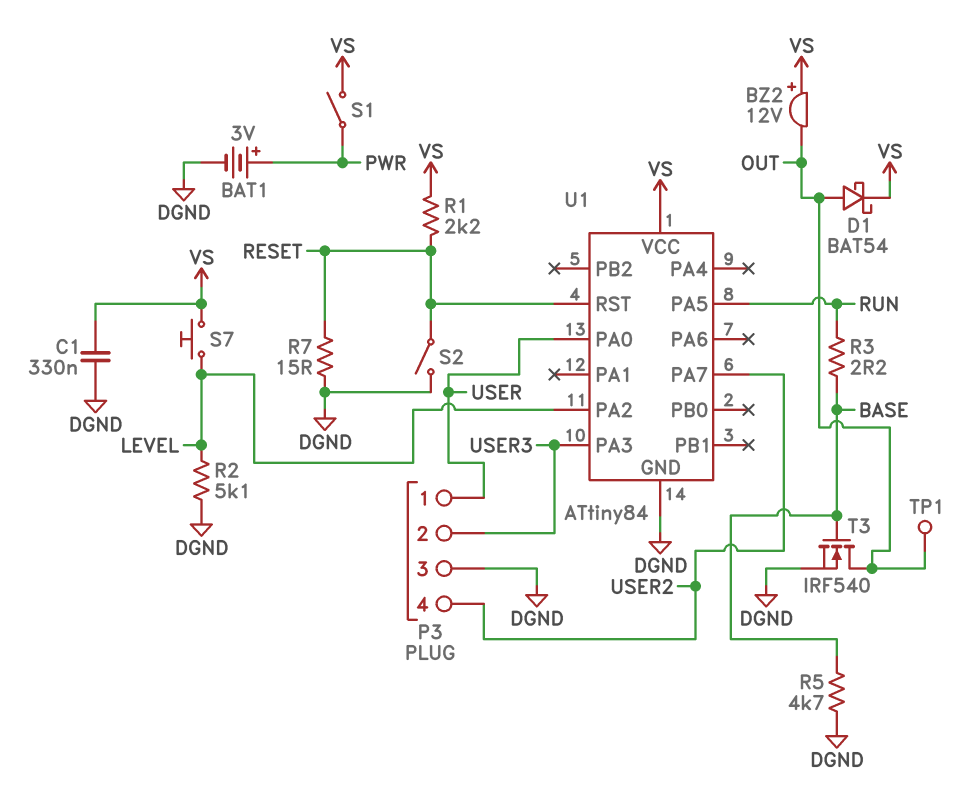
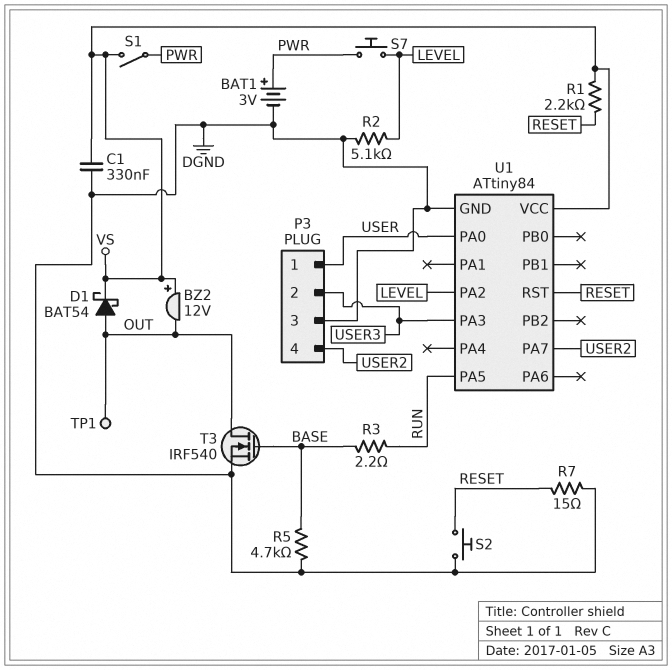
S2: switch (DGND, RESET) -> button (DGND, RESET)
S7: button (LEVEL, VS) -> button (LEVEL, PWR)

